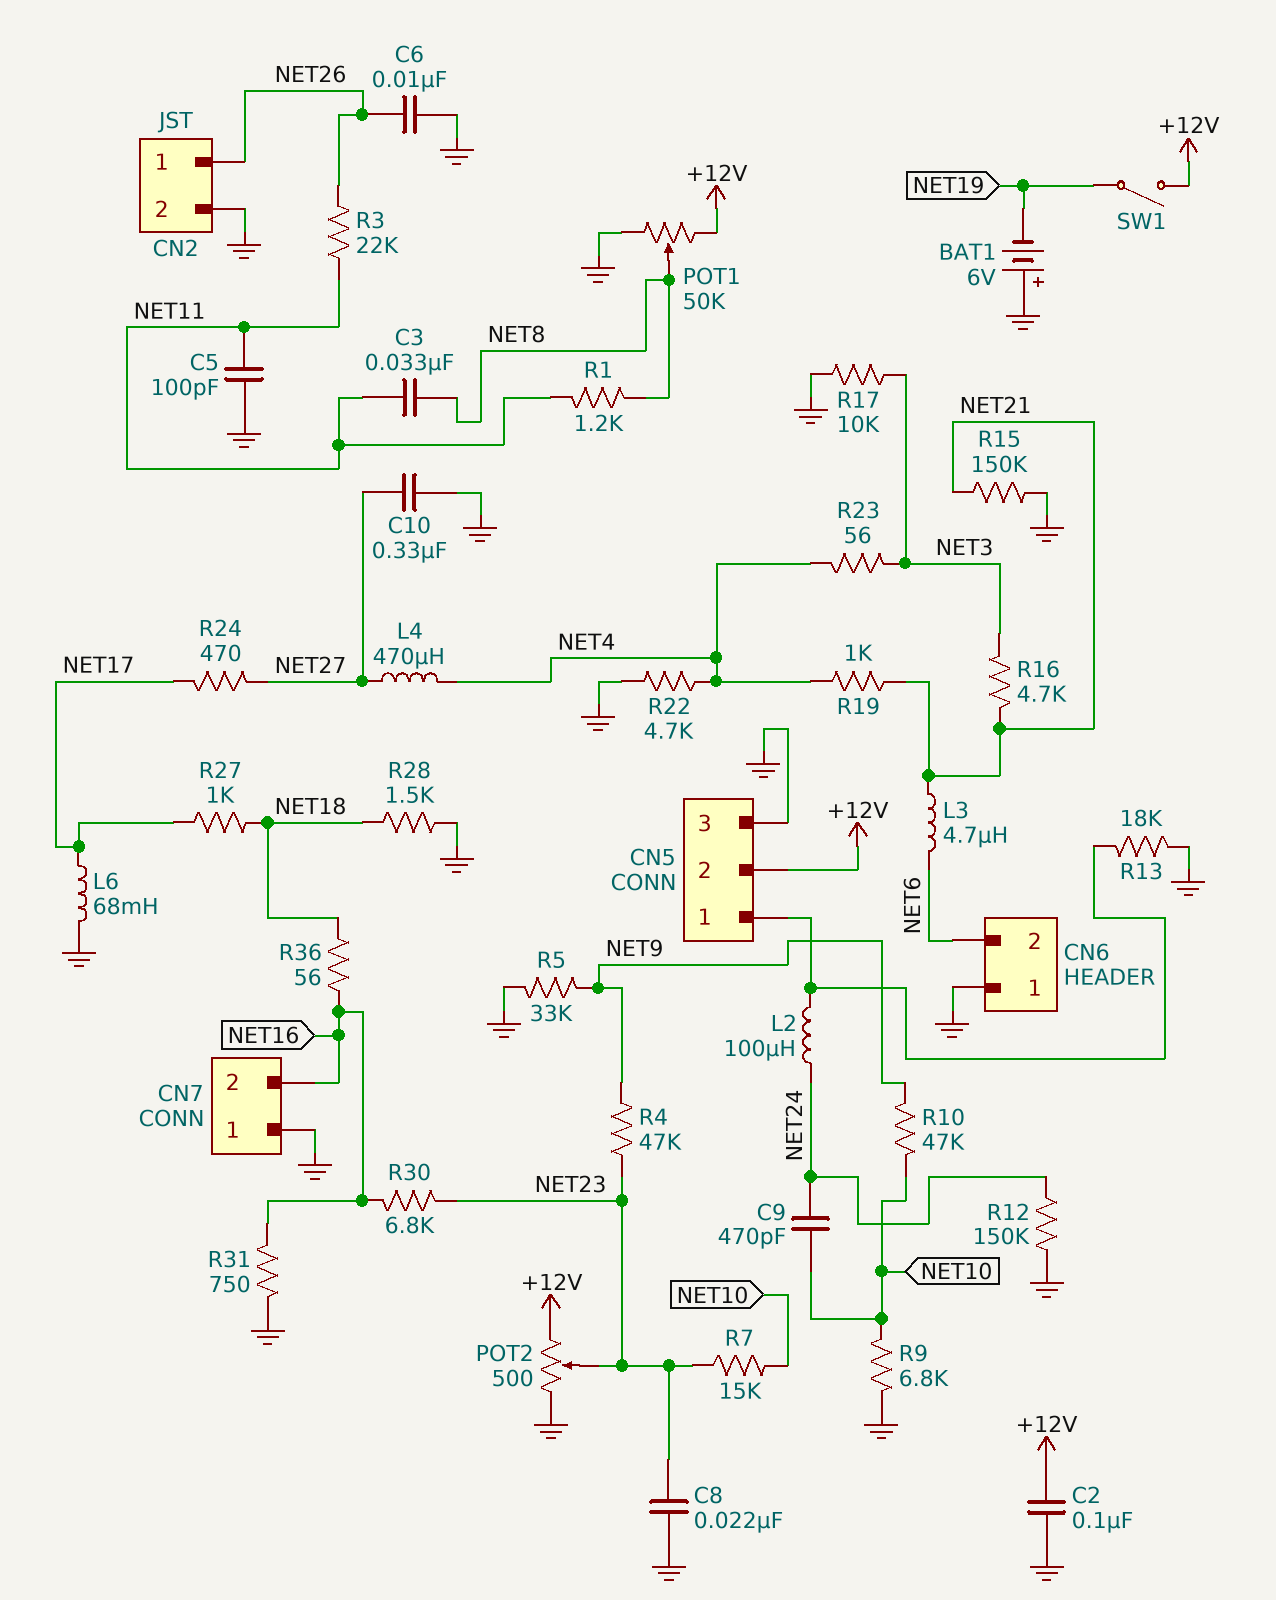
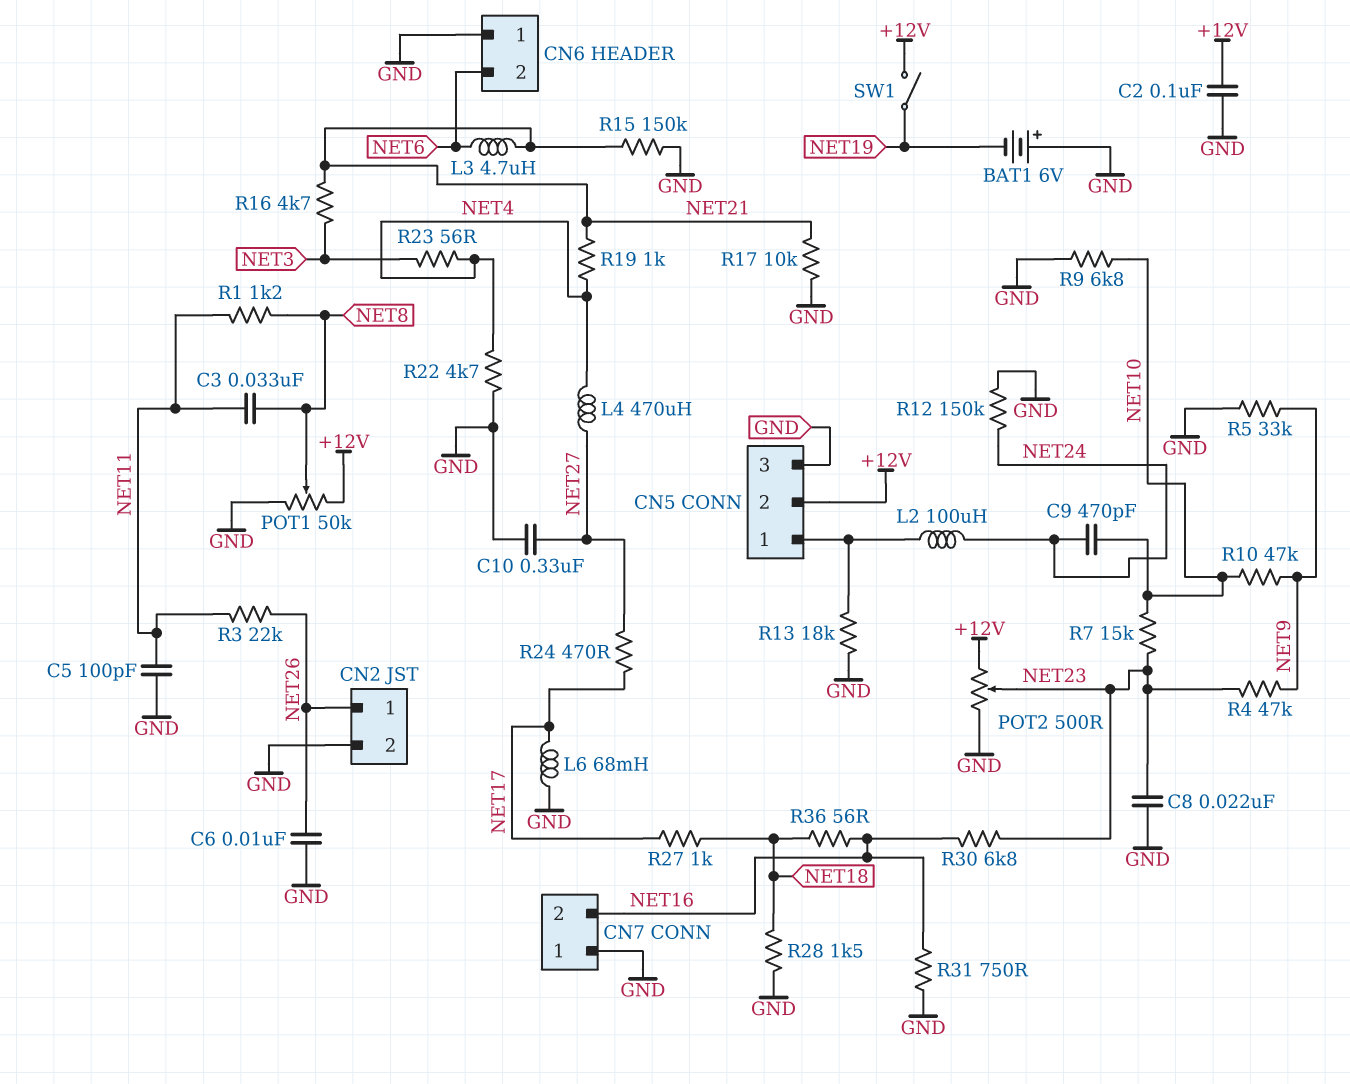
R17: 10k (GND, NET3) -> 10k (GND, NET21)

